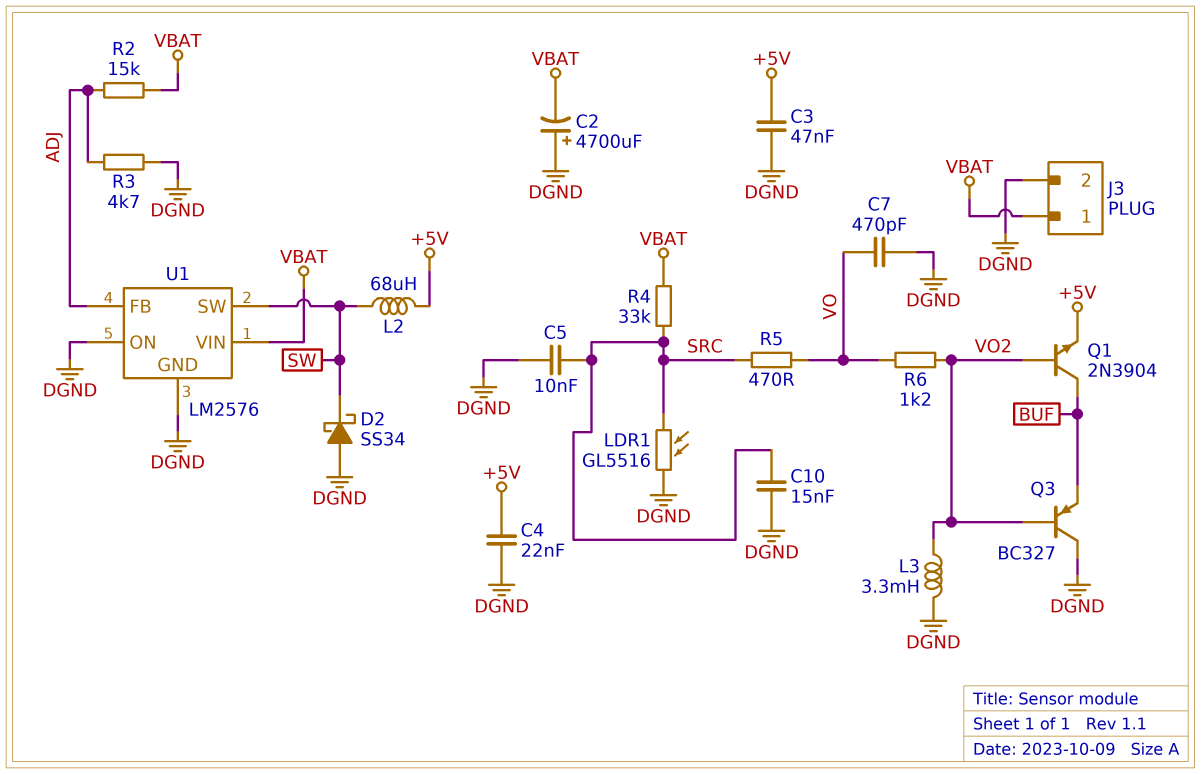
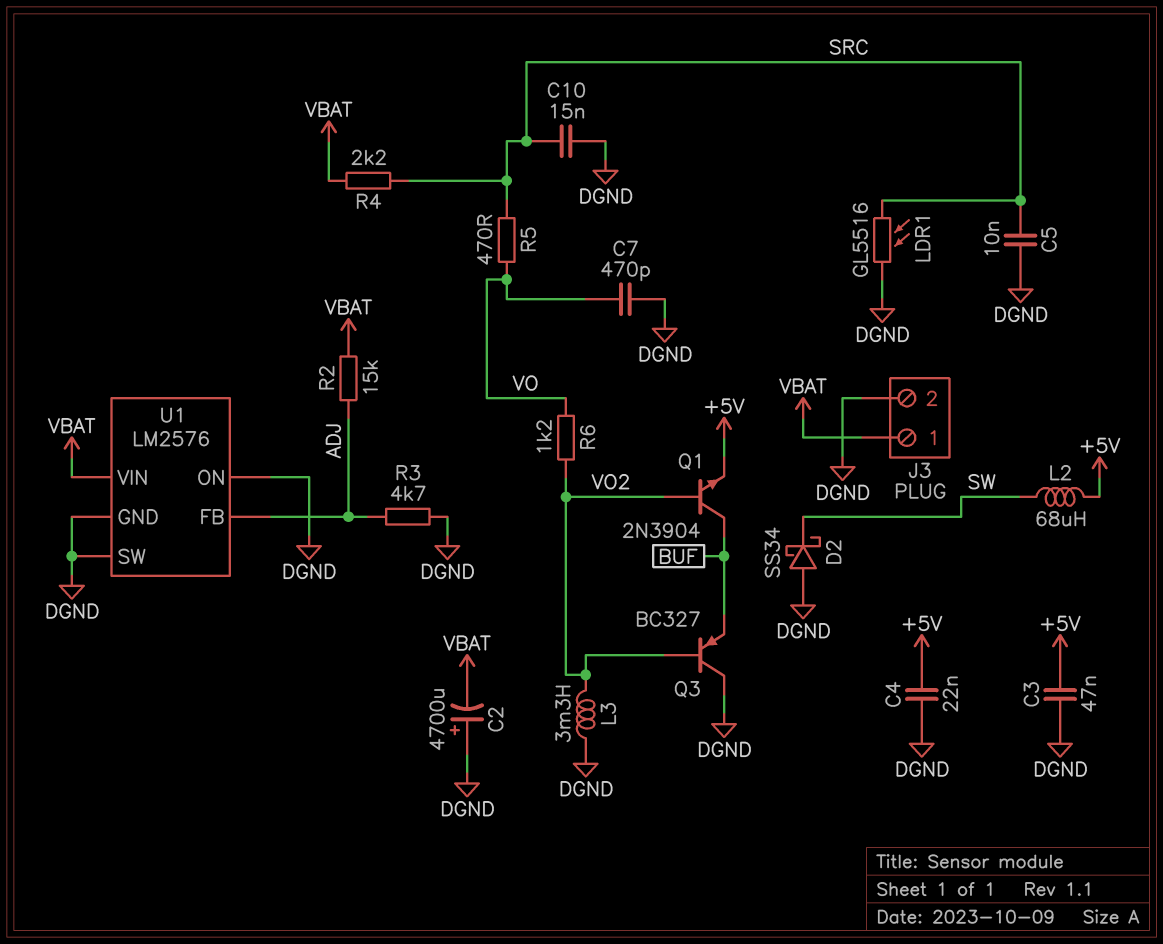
R4: 33k (SRC, VBAT) -> 2.2k (SRC, VBAT)
U1 pin SW: SW -> DGND

